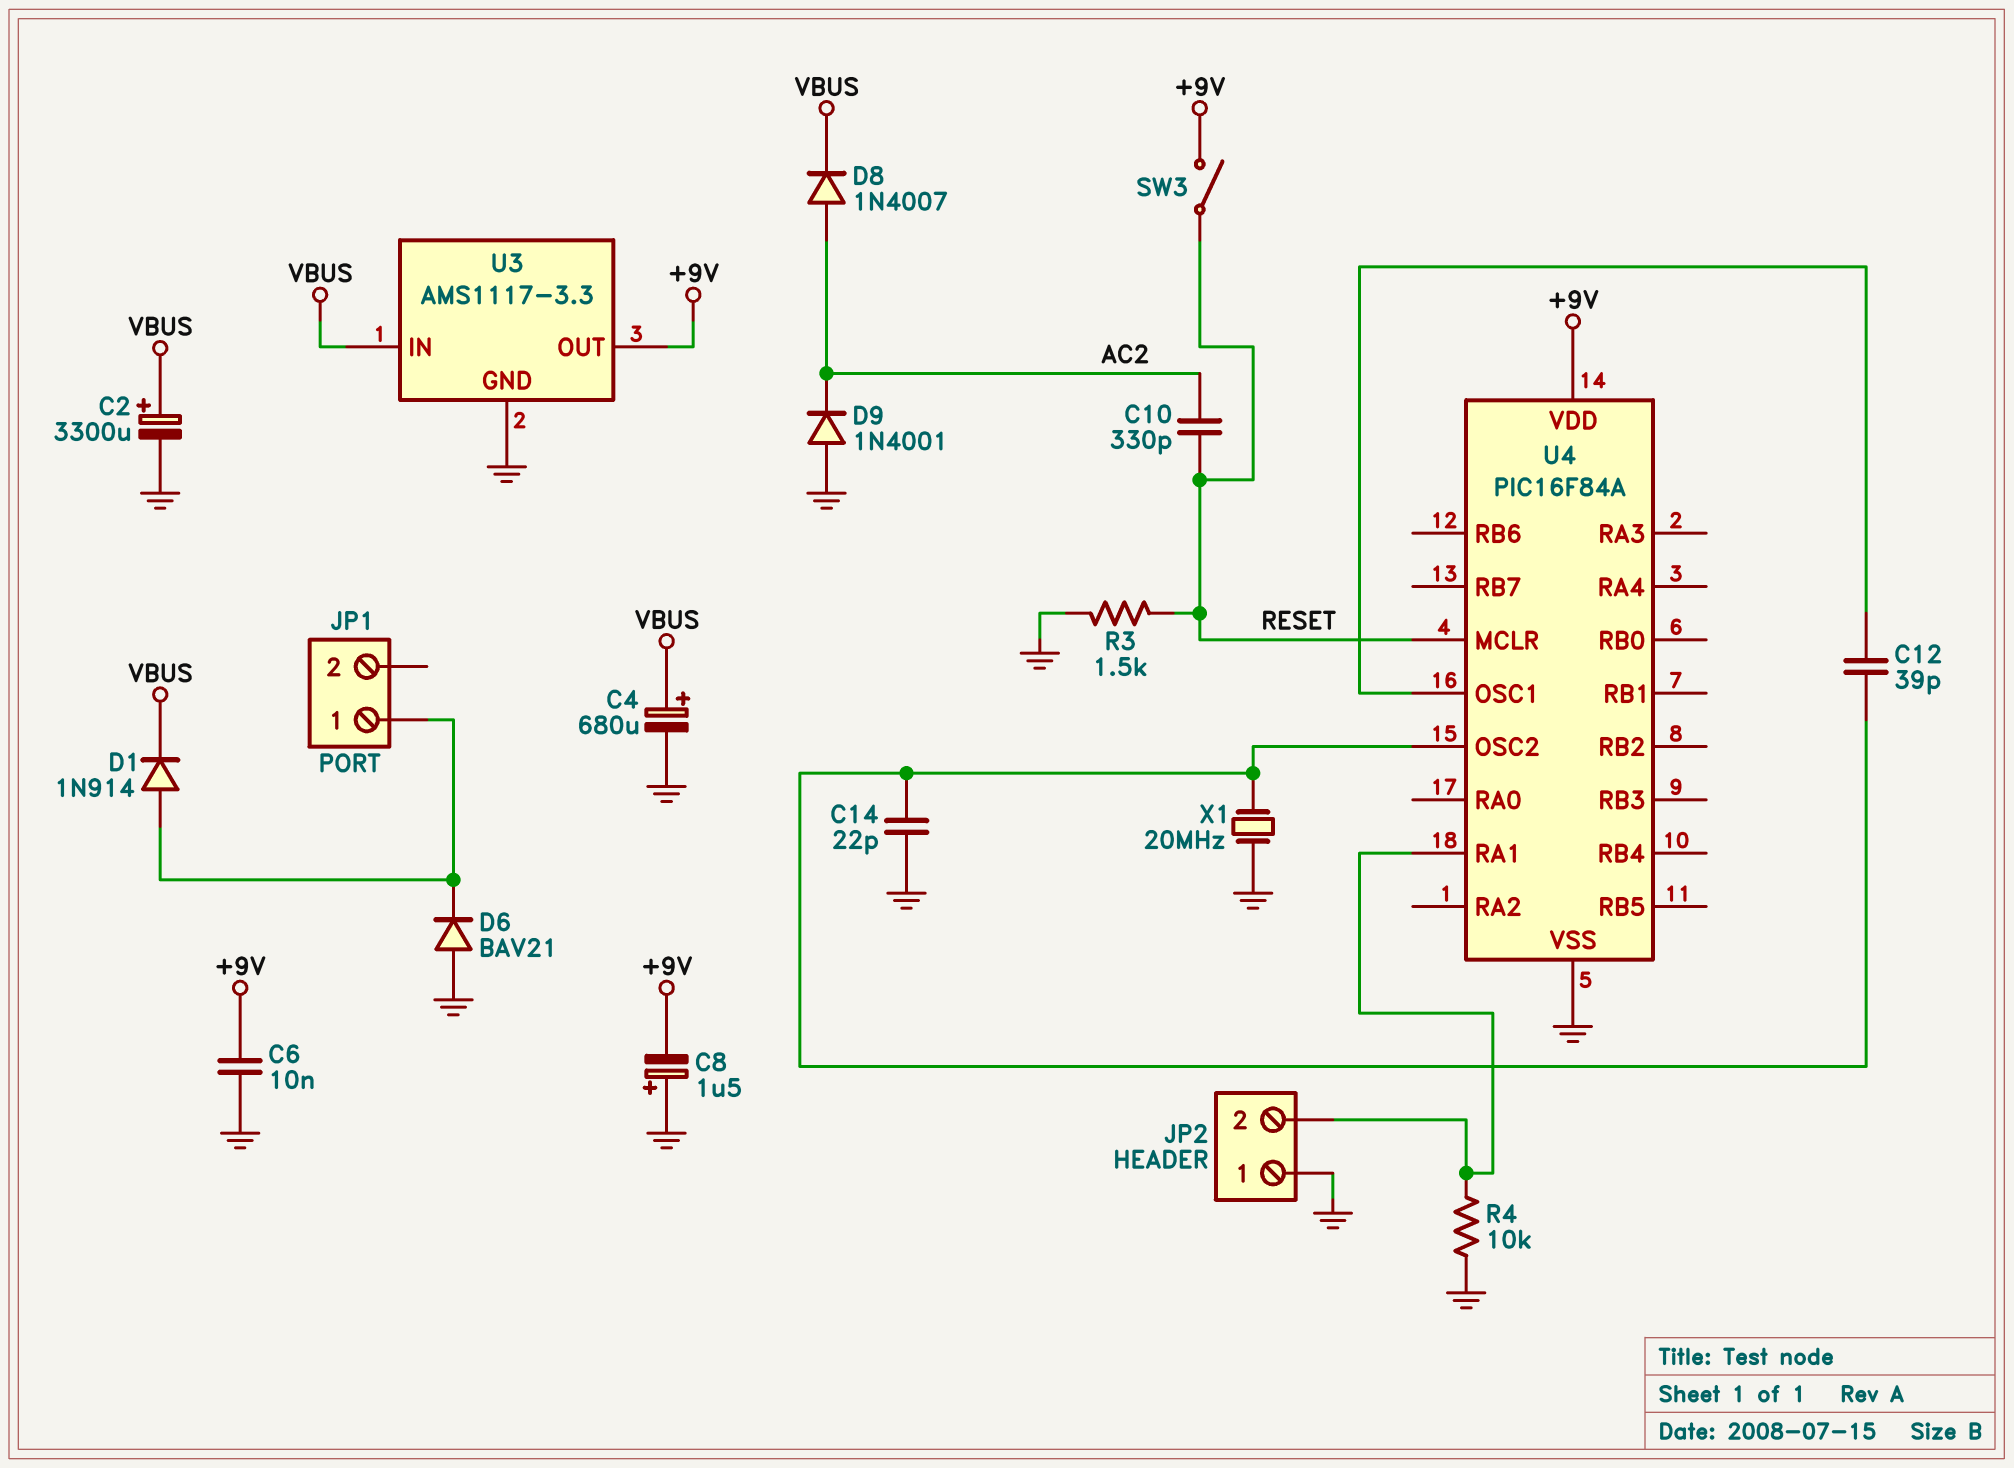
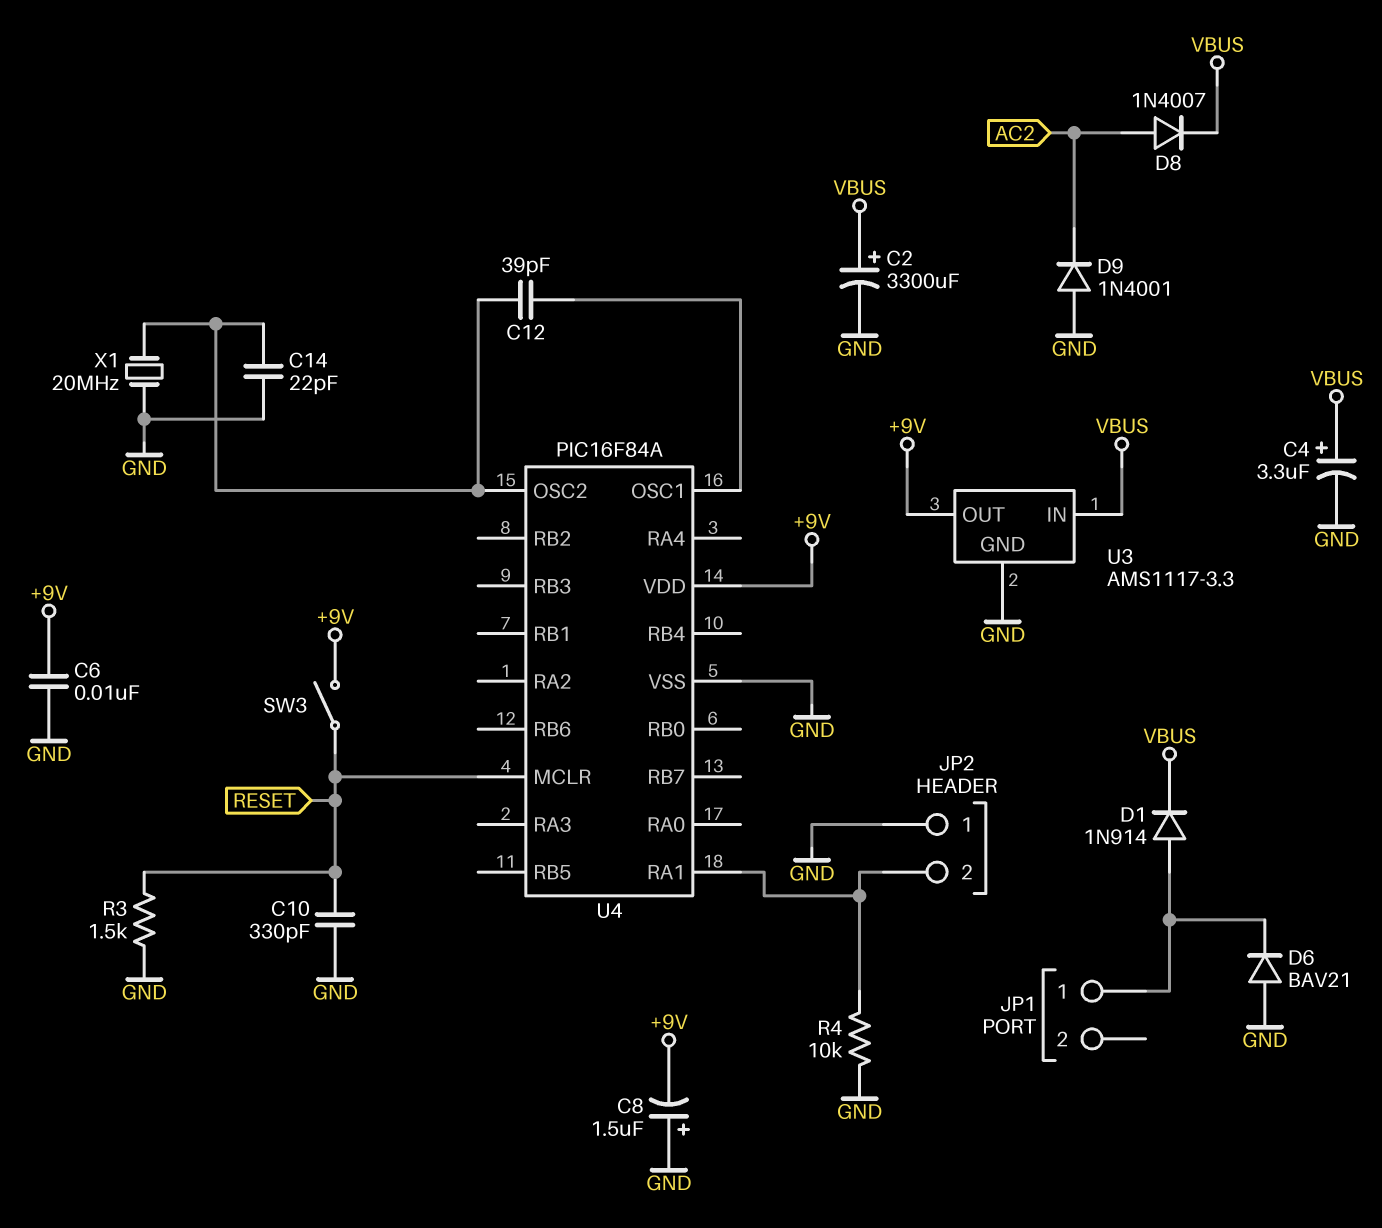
C4: 680uF (plus VBUS, minus GND) -> 3.3uF (plus VBUS, minus GND)
C10: 330pF (AC2, RESET) -> 330pF (GND, RESET)

